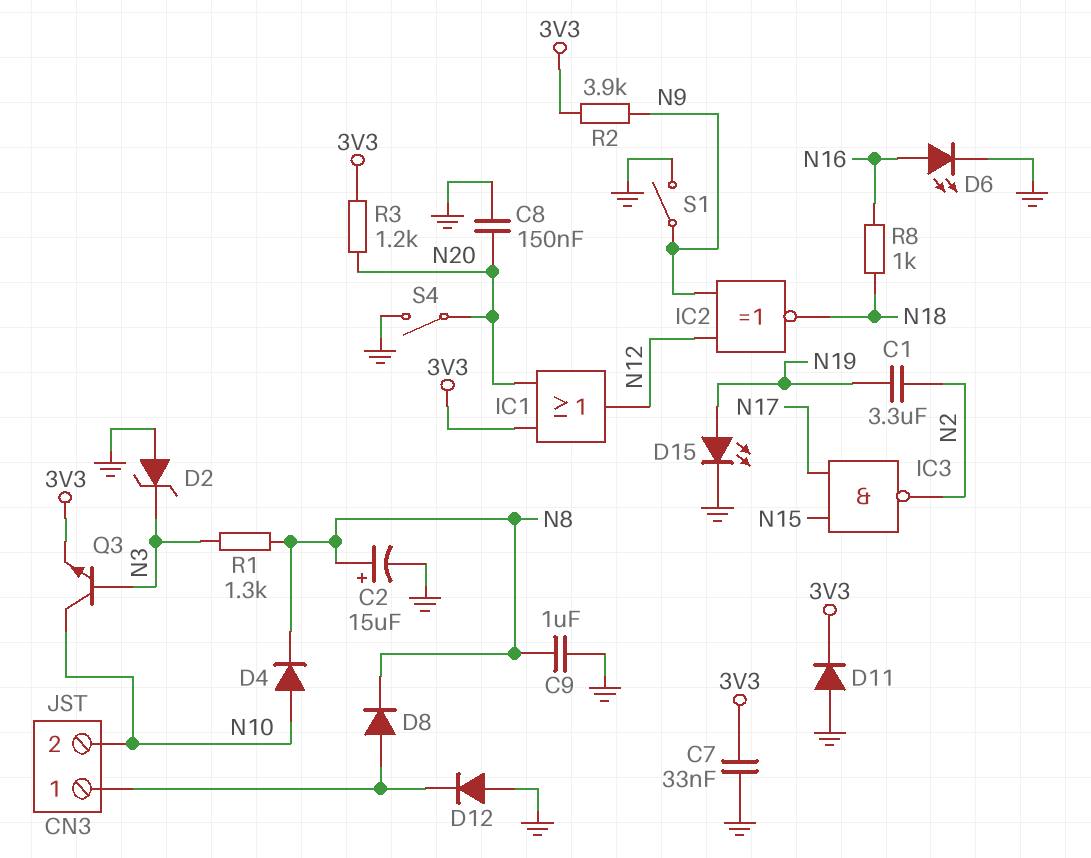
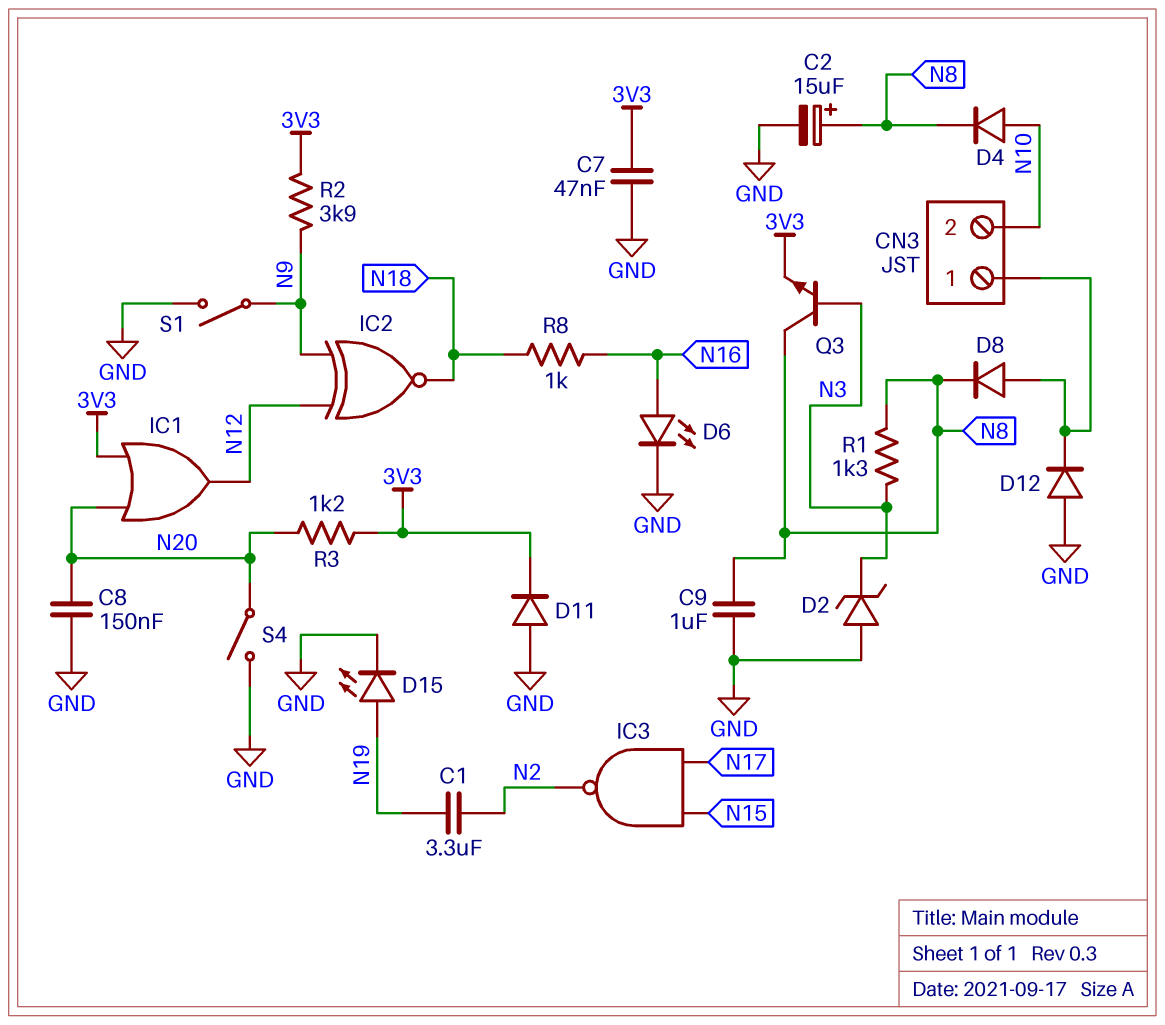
C7: 33nF (3V3, GND) -> 47nF (3V3, GND)
Q3: NPN (B N3, C N10, E 3V3) -> NPN (B N3, C N8, E 3V3)

